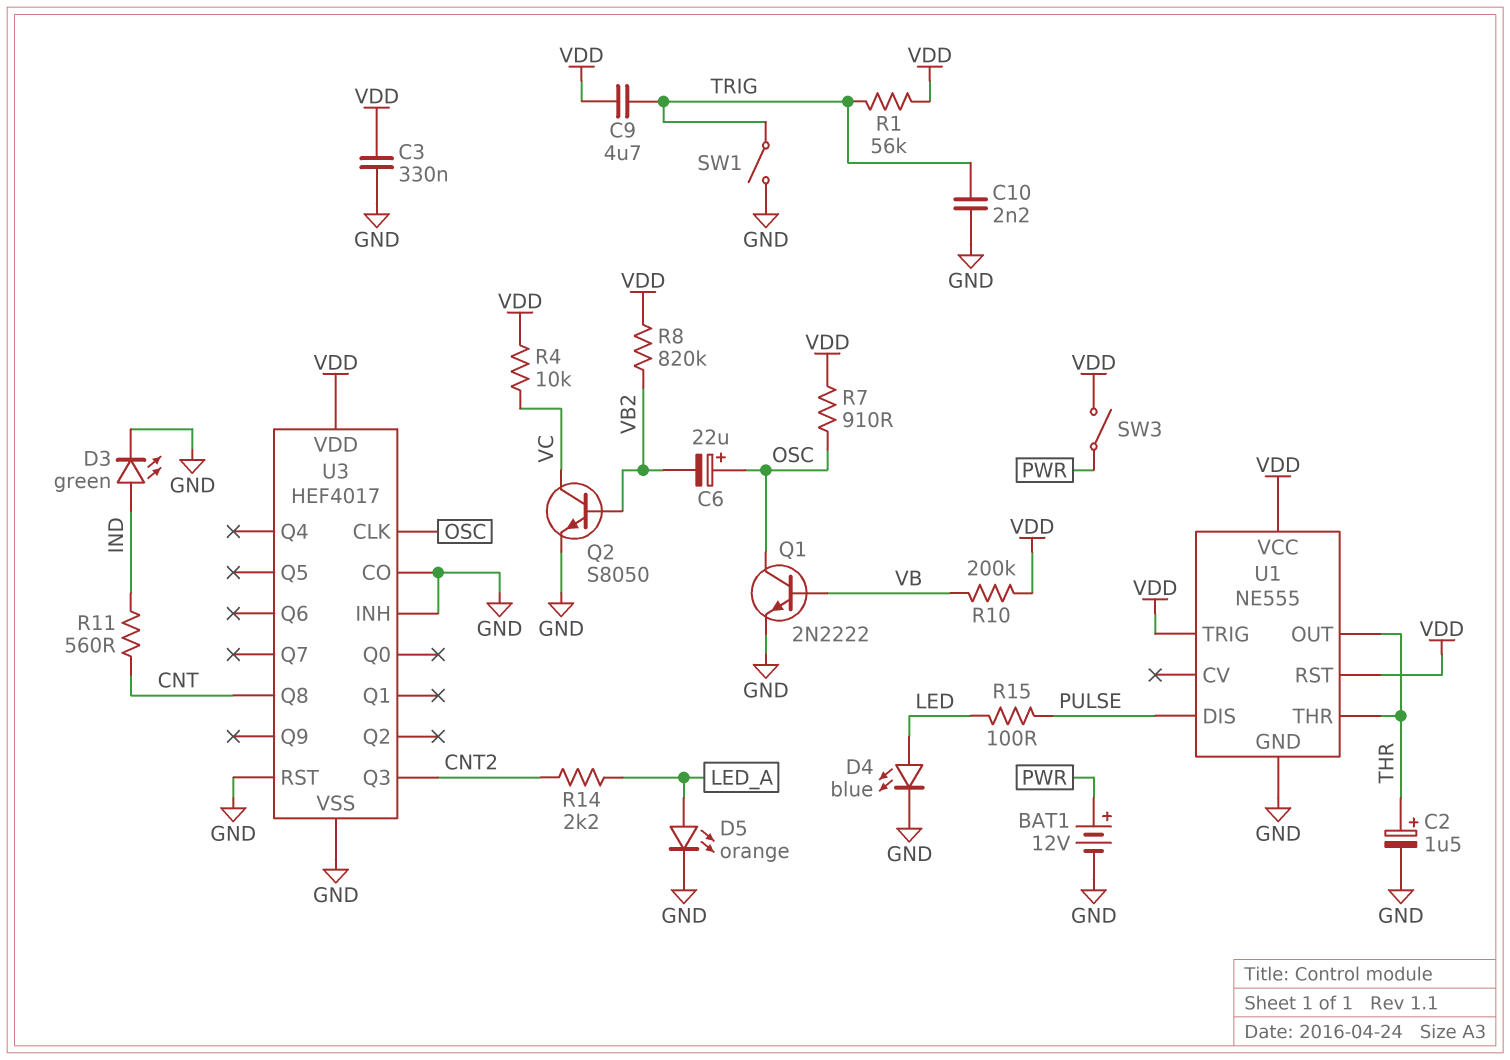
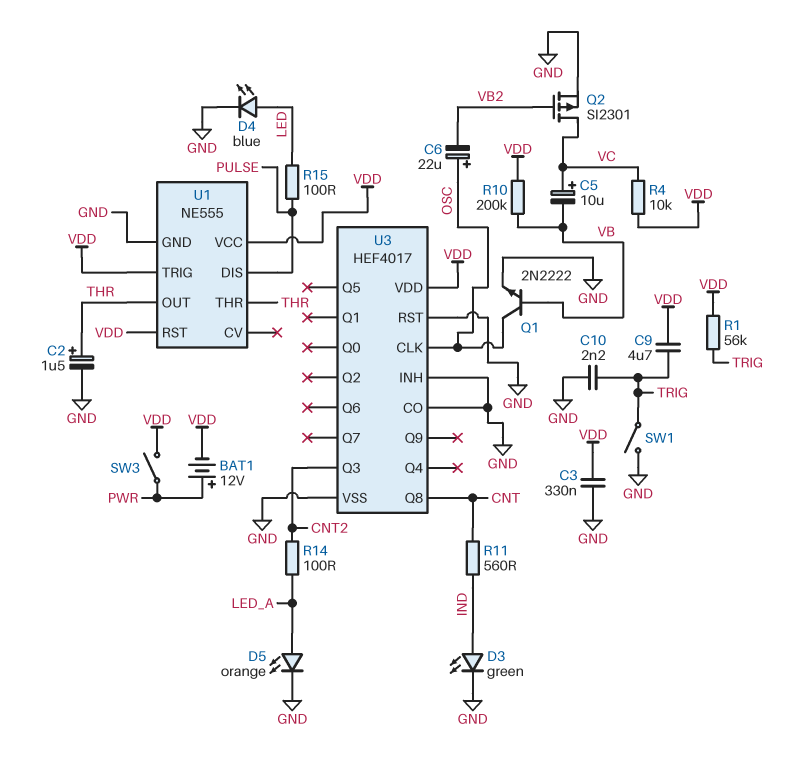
BAT1: 12V (plus PWR, minus GND) -> 12V (plus PWR, minus VDD)
C5: none -> 10uF (plus VC, minus VB)
Q2: NPN S8050 (B VB2, C VC, E GND) -> PMOS SI2301 (G VB2, D VC, S GND)
R7: 910 (OSC, VDD) -> none
R8: 820k (VB2, VDD) -> none
R14: 2.2k (CNT2, LED_A) -> 100 (CNT2, LED_A)

